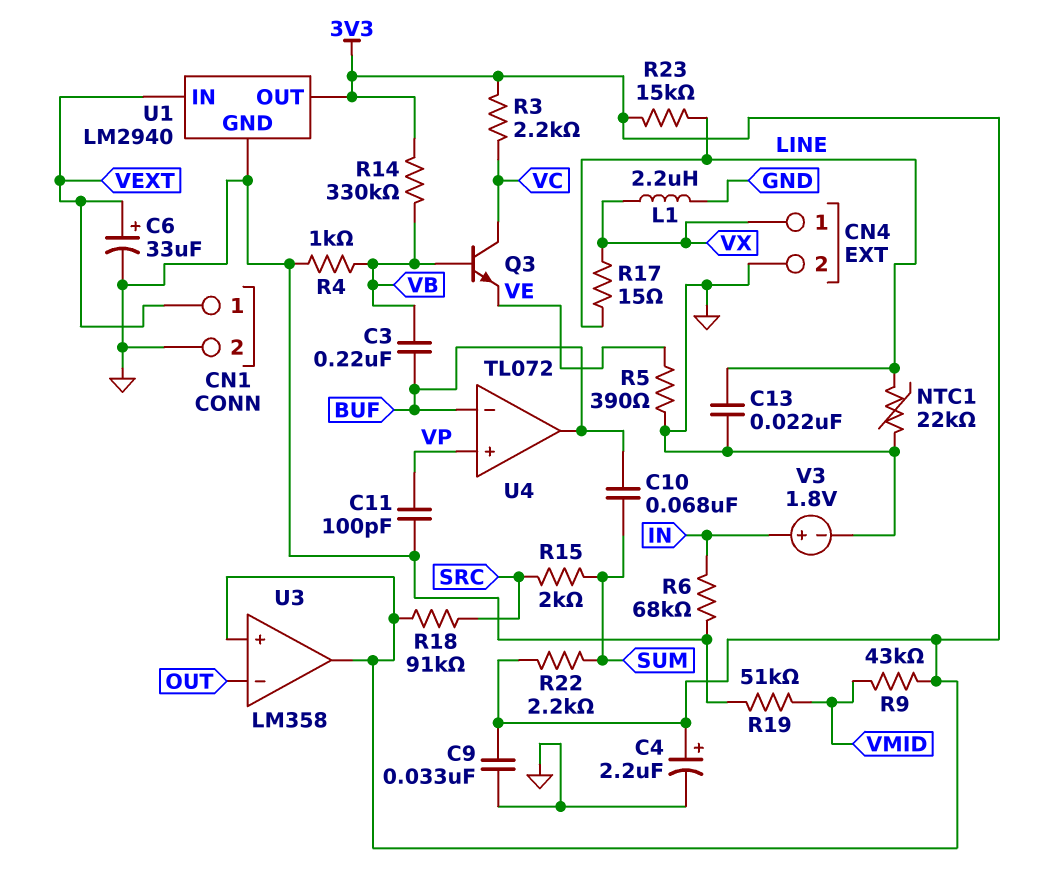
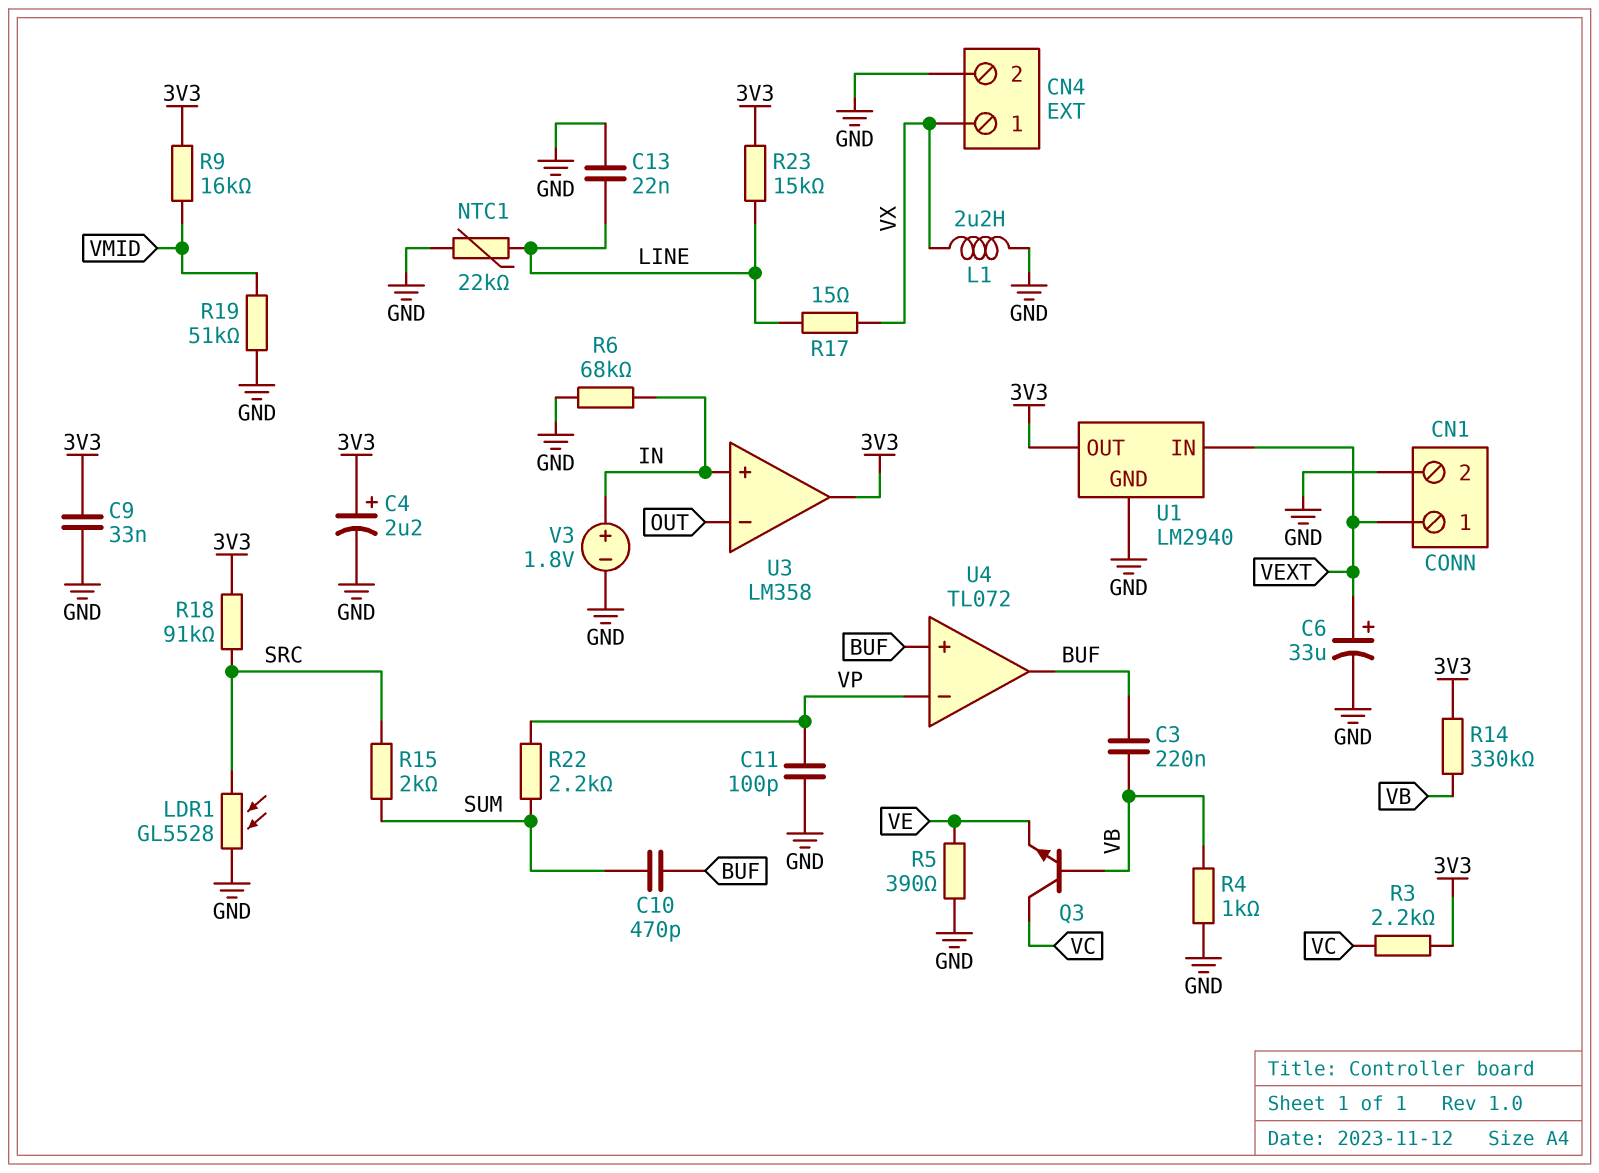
C10: 68nF (BUF, SUM) -> 470pF (BUF, SUM)
LDR1: none -> GL5528 (GND, SRC)
R9: 43k (3V3, VMID) -> 16k (3V3, VMID)
R22: 2.2k (3V3, SUM) -> 2.2k (SUM, VP)
U3 pin in+: 3V3 -> IN
U4 pin in+: VP -> BUF
U4 pin in-: BUF -> VP

